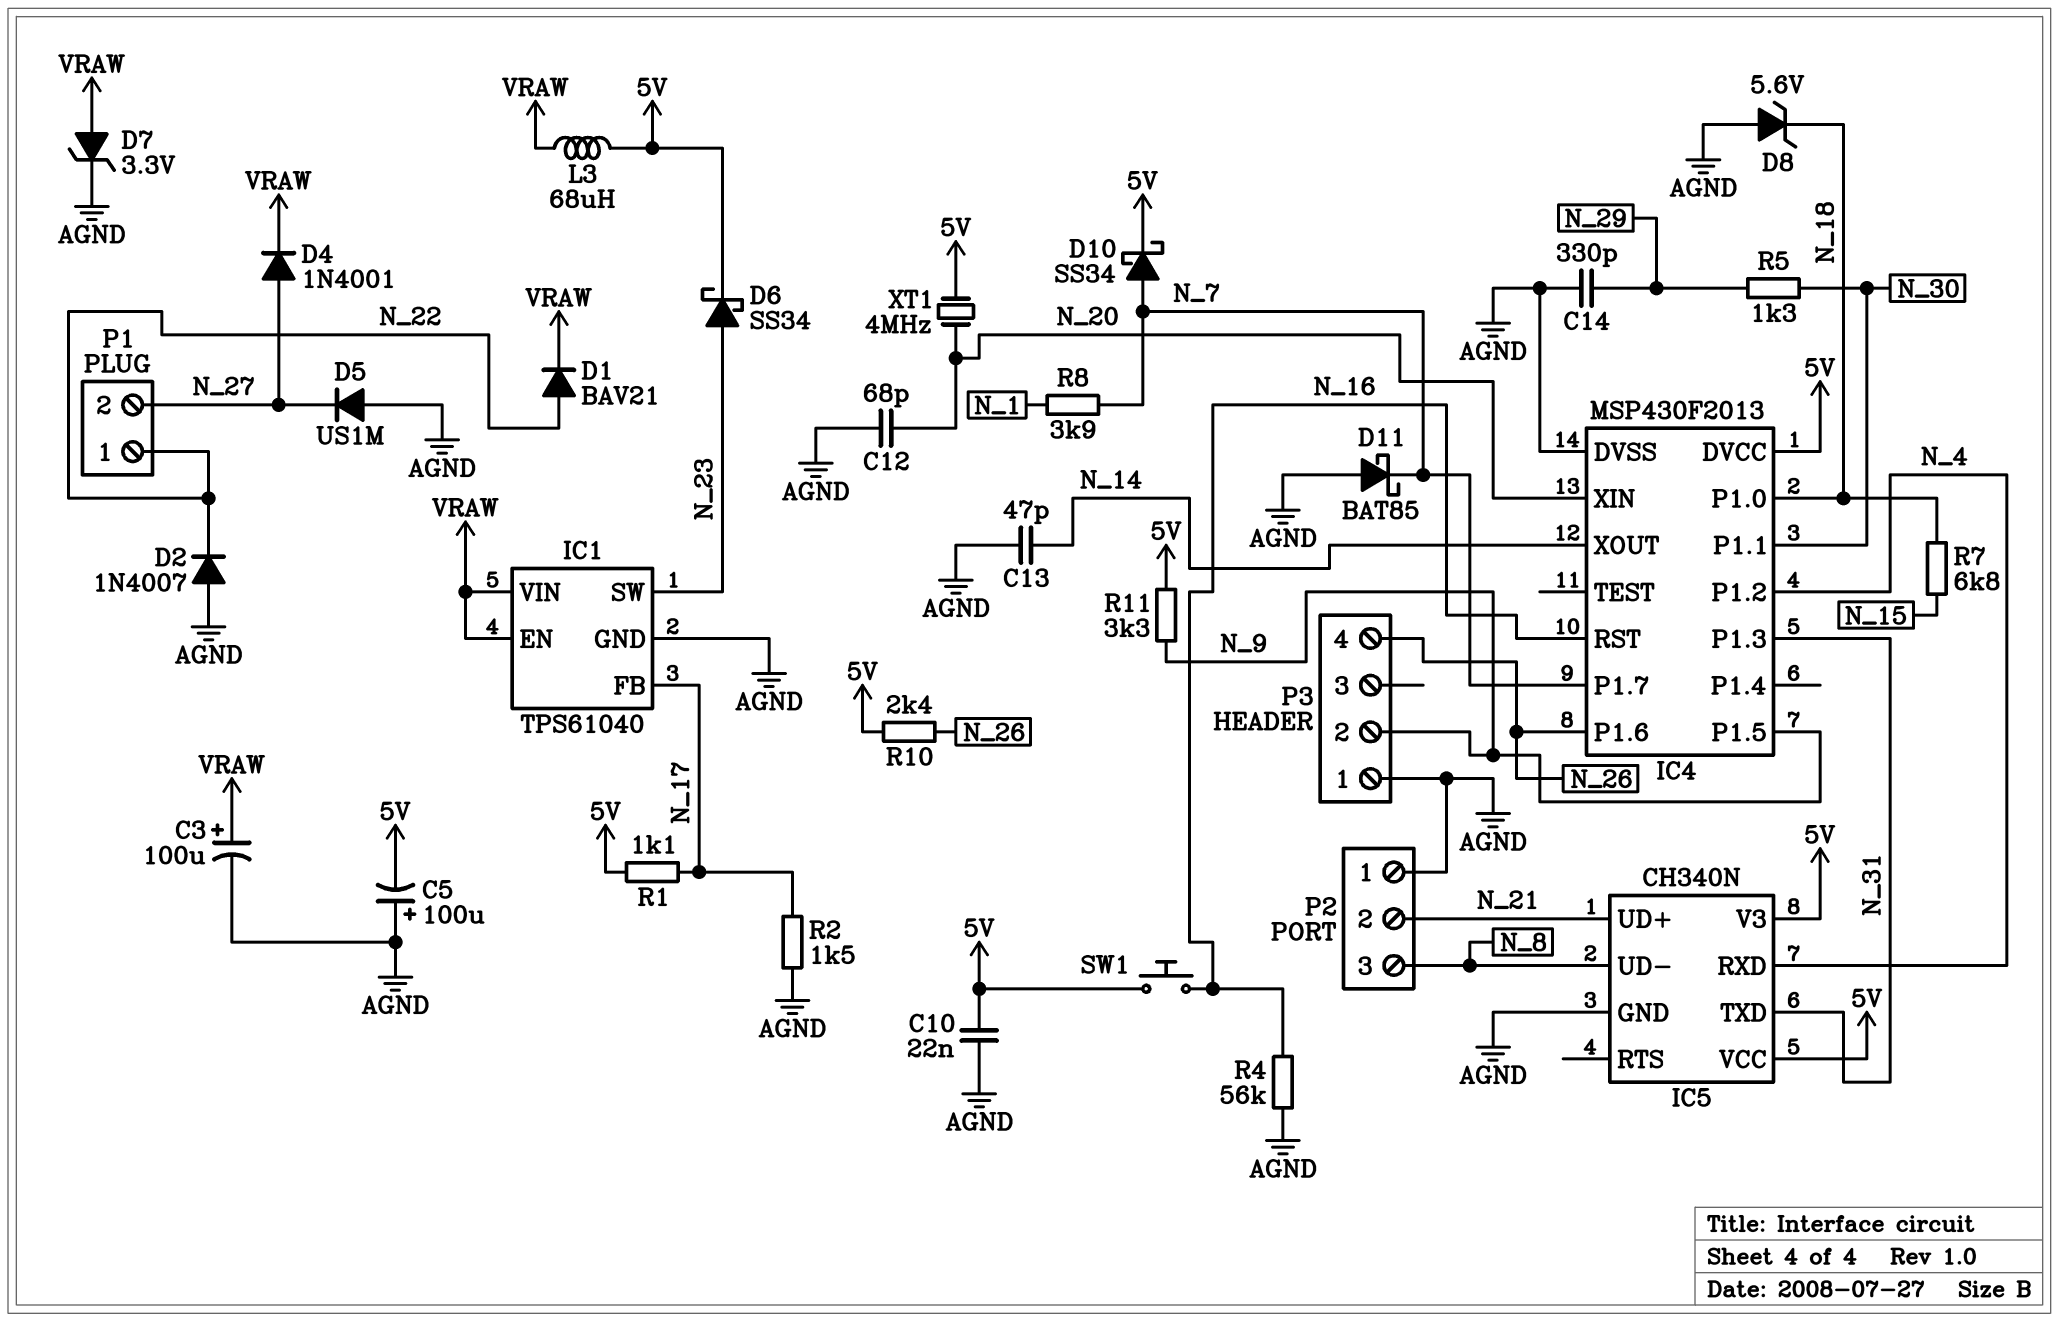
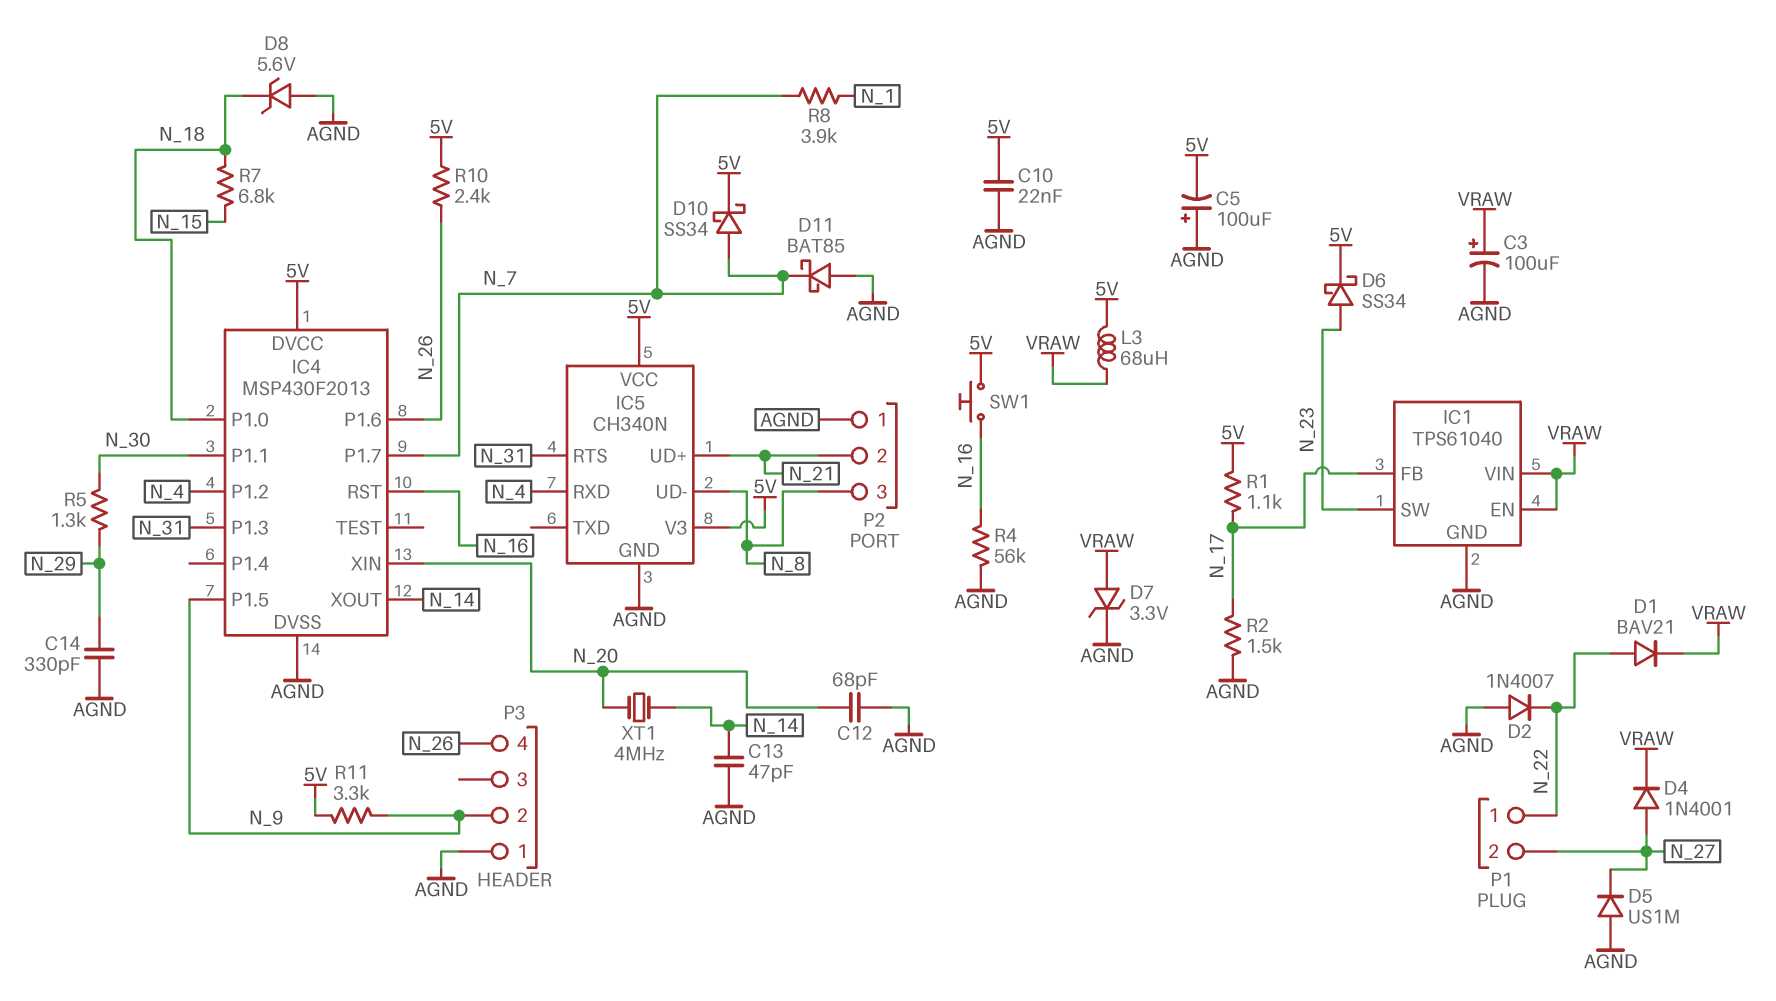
IC5 pin RTS: none -> N_31
IC5 pin TXD: N_31 -> none
XT1: 4MHz (5V, N_20) -> 4MHz (N_14, N_20)

